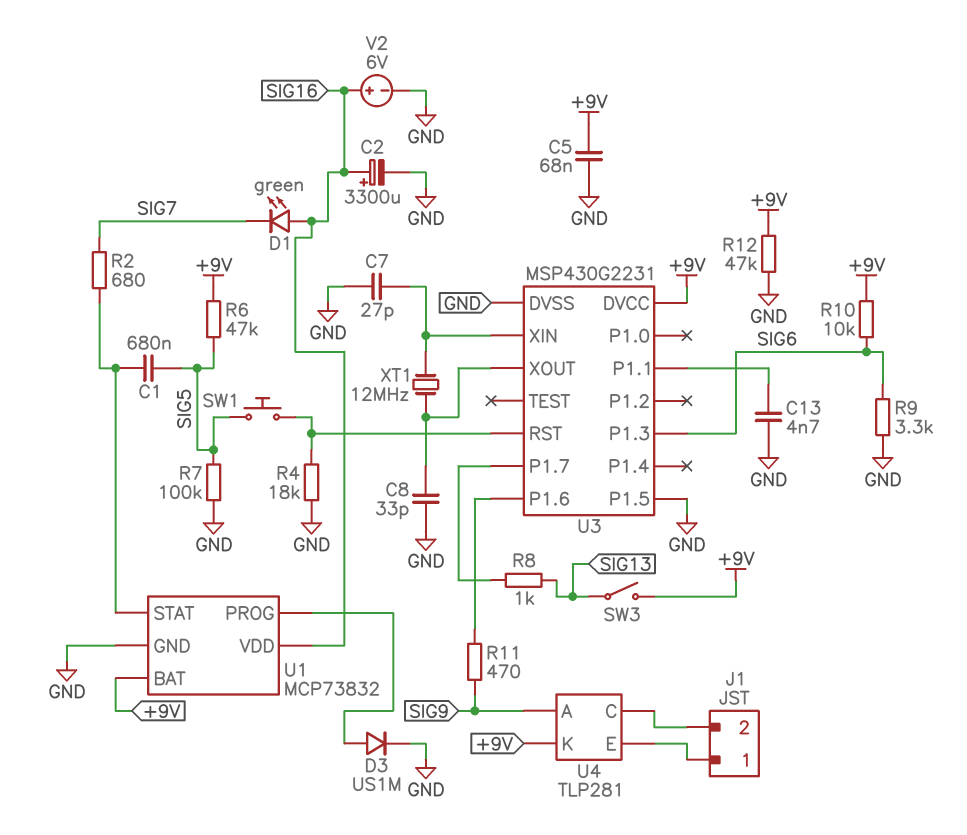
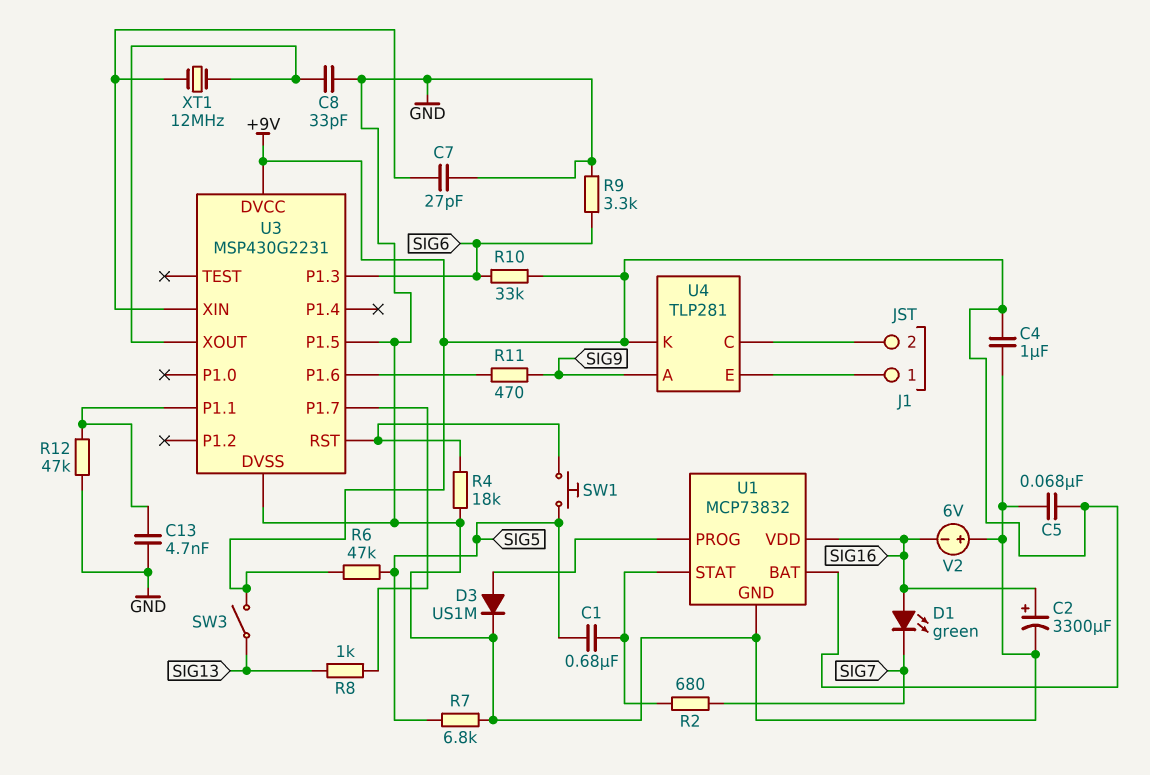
C4: none -> 1uF (+9V, GND)
R7: 100k (GND, SIG5) -> 6.8k (GND, SIG5)
R10: 10k (+9V, SIG6) -> 33k (+9V, SIG6)
R12: 47k (+9V, GND) -> 47k (GND, U3/P1.1)
V2: 6V (plus SIG16, minus GND) -> 6V (plus GND, minus SIG16)

